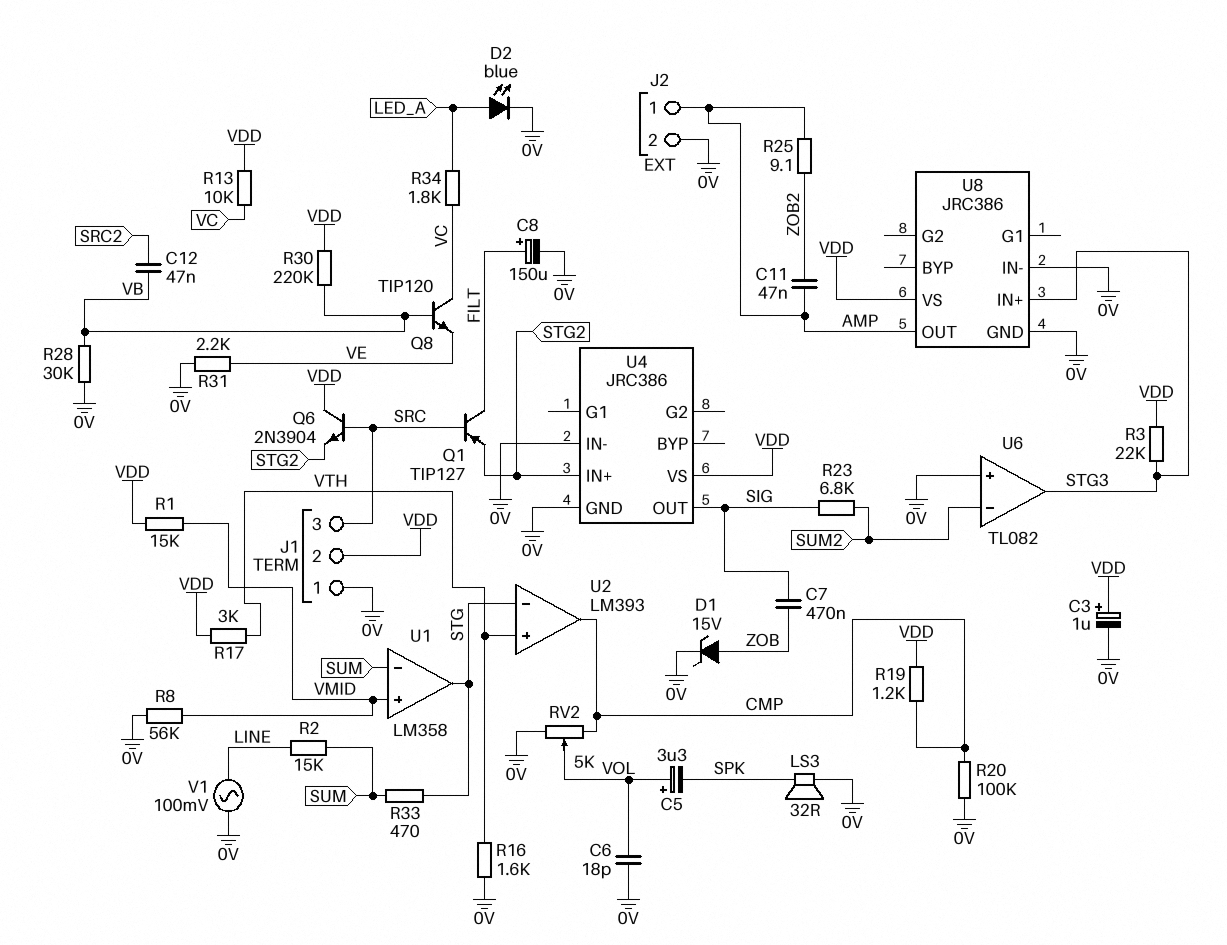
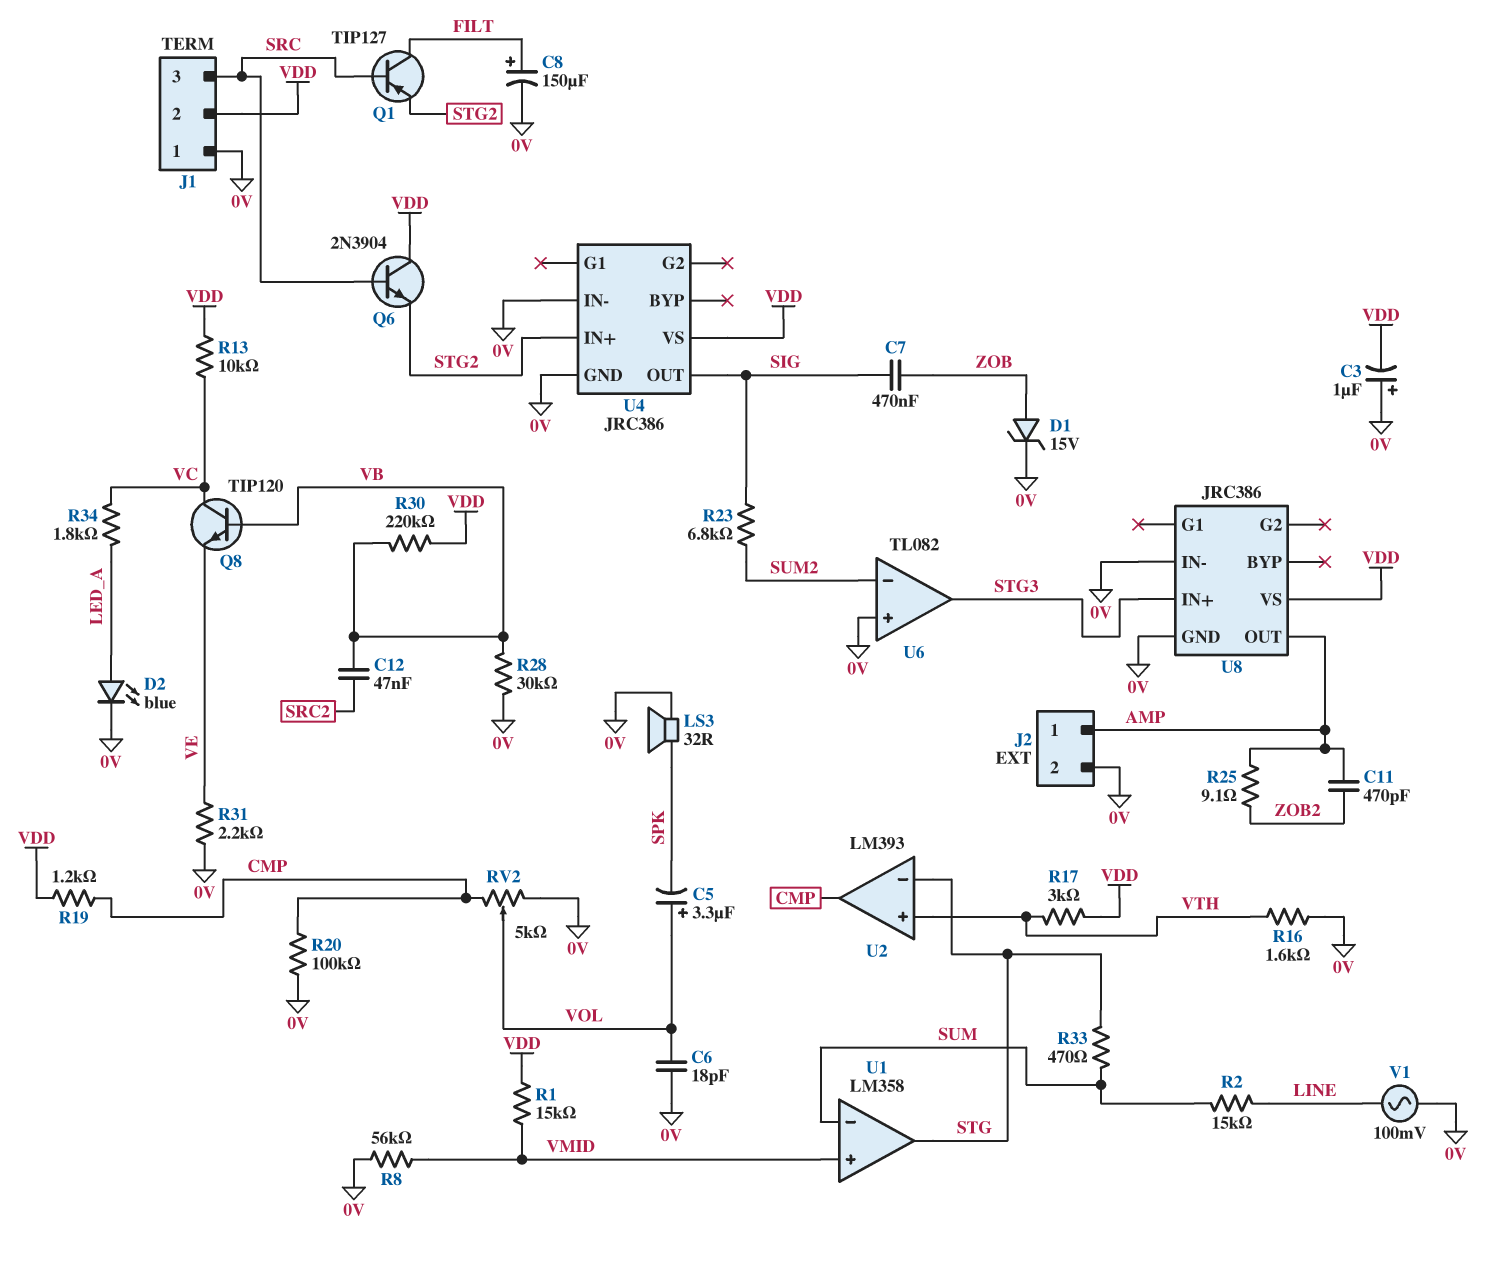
C3: 1uF (plus VDD, minus 0V) -> 1uF (plus 0V, minus VDD)
C11: 47nF (AMP, ZOB2) -> 470pF (AMP, ZOB2)
R3: 22k (STG3, VDD) -> none

